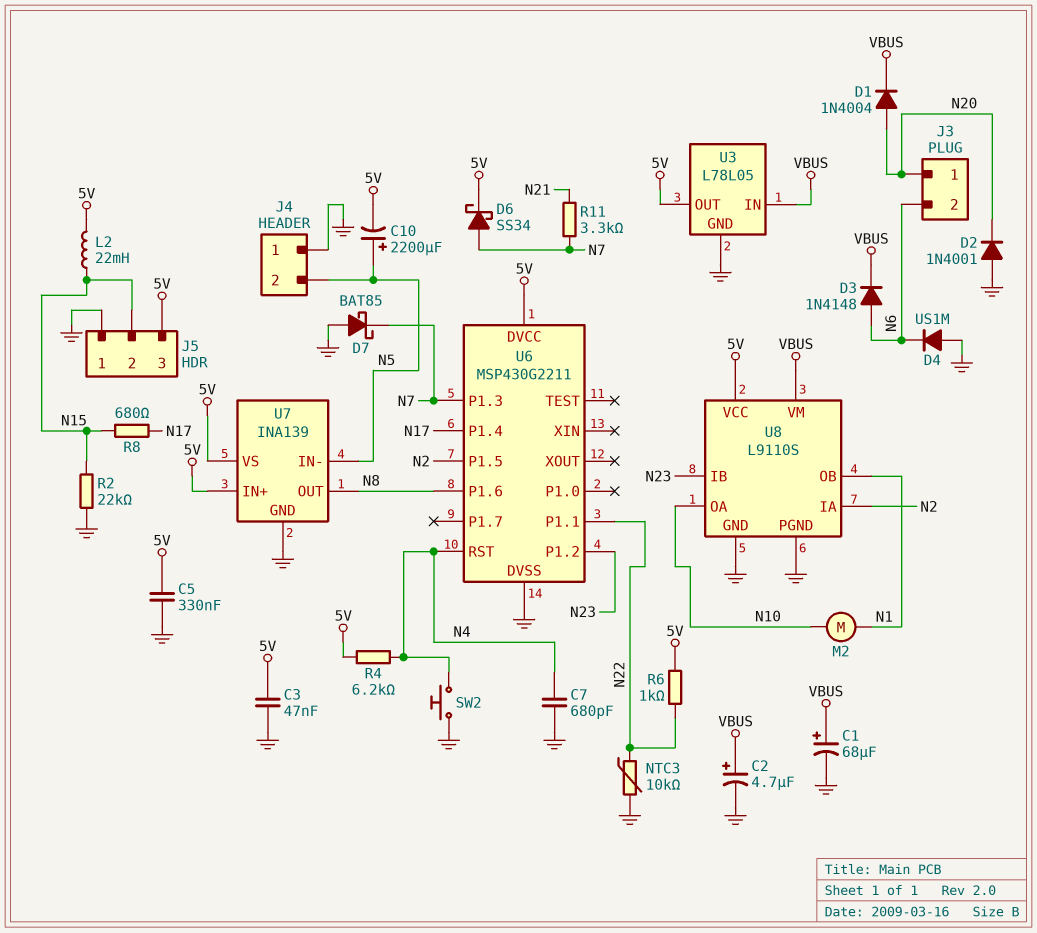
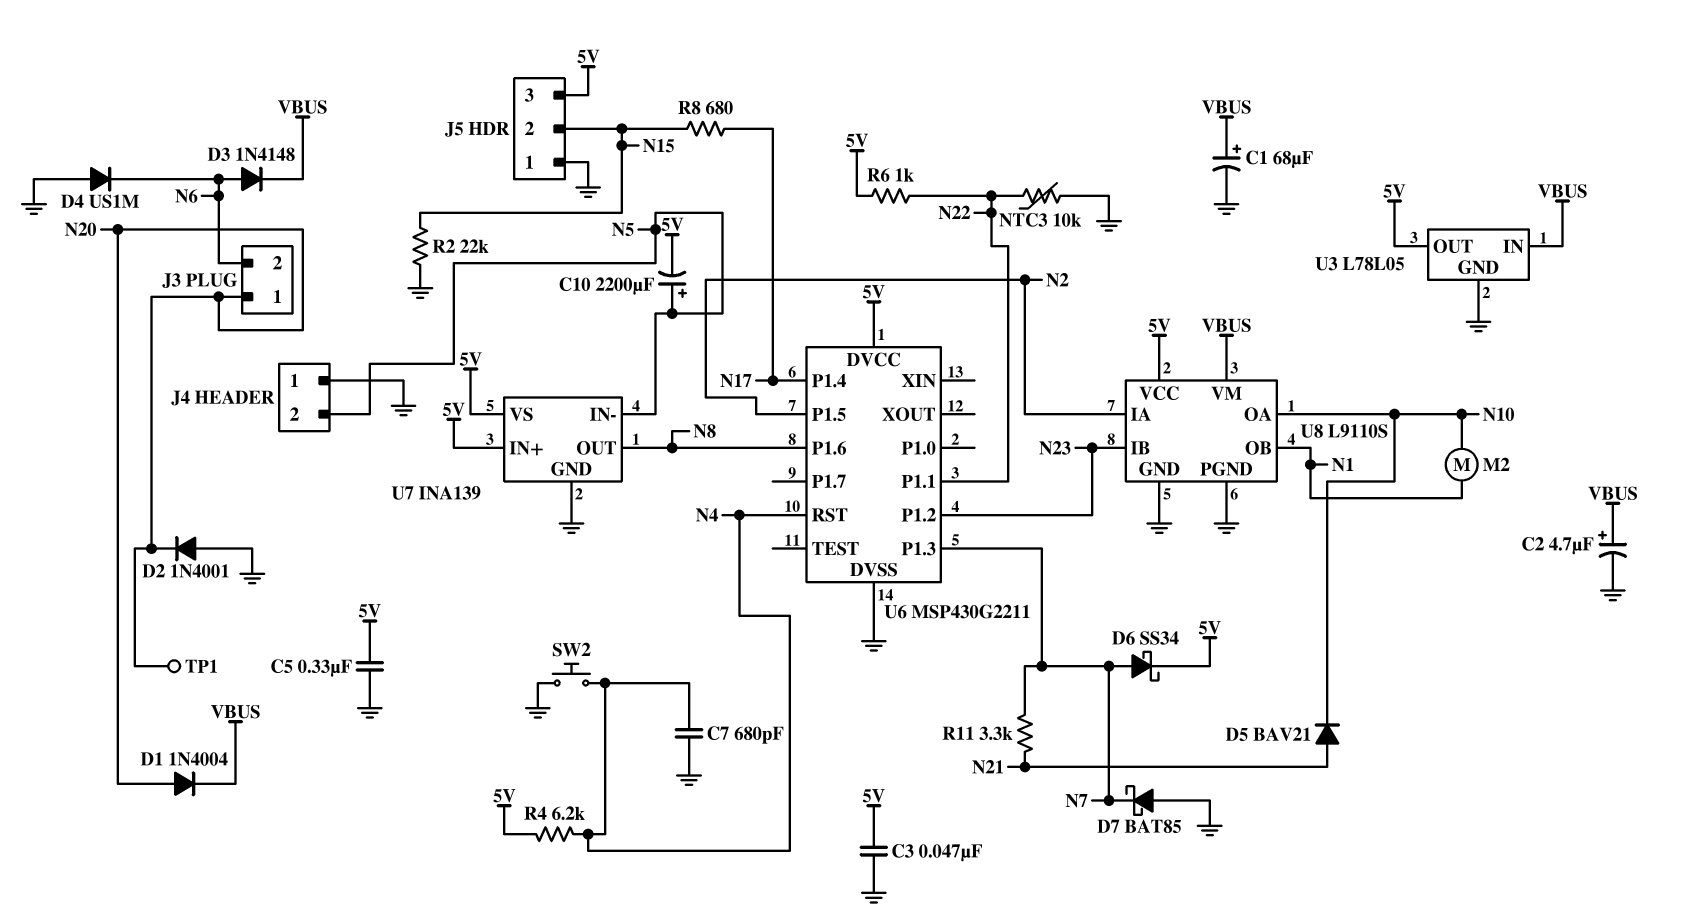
D5: none -> diode BAV21 (A N21, K N10)
L2: 22mH (5V, N15) -> none
TP1: none -> test point (N20)

